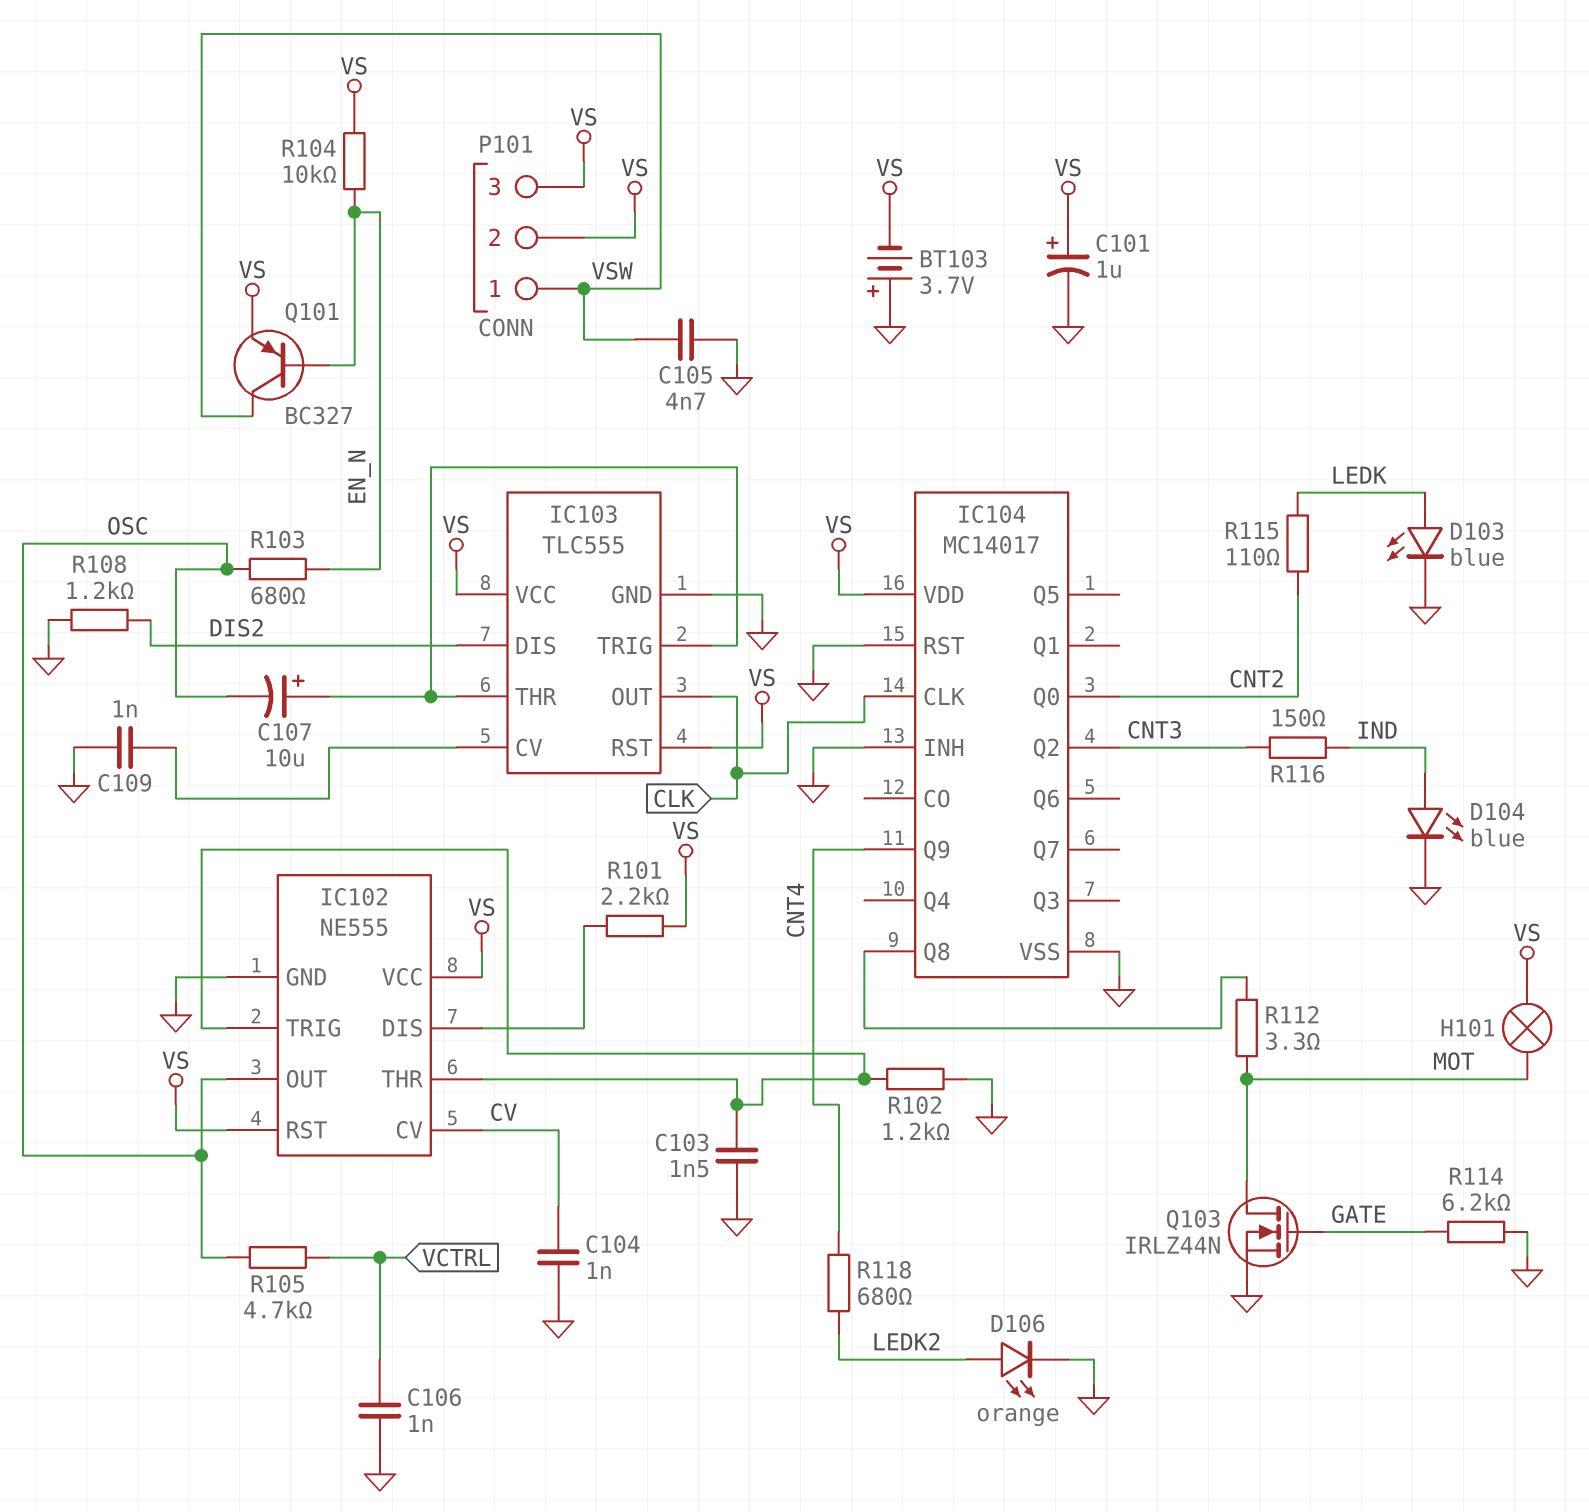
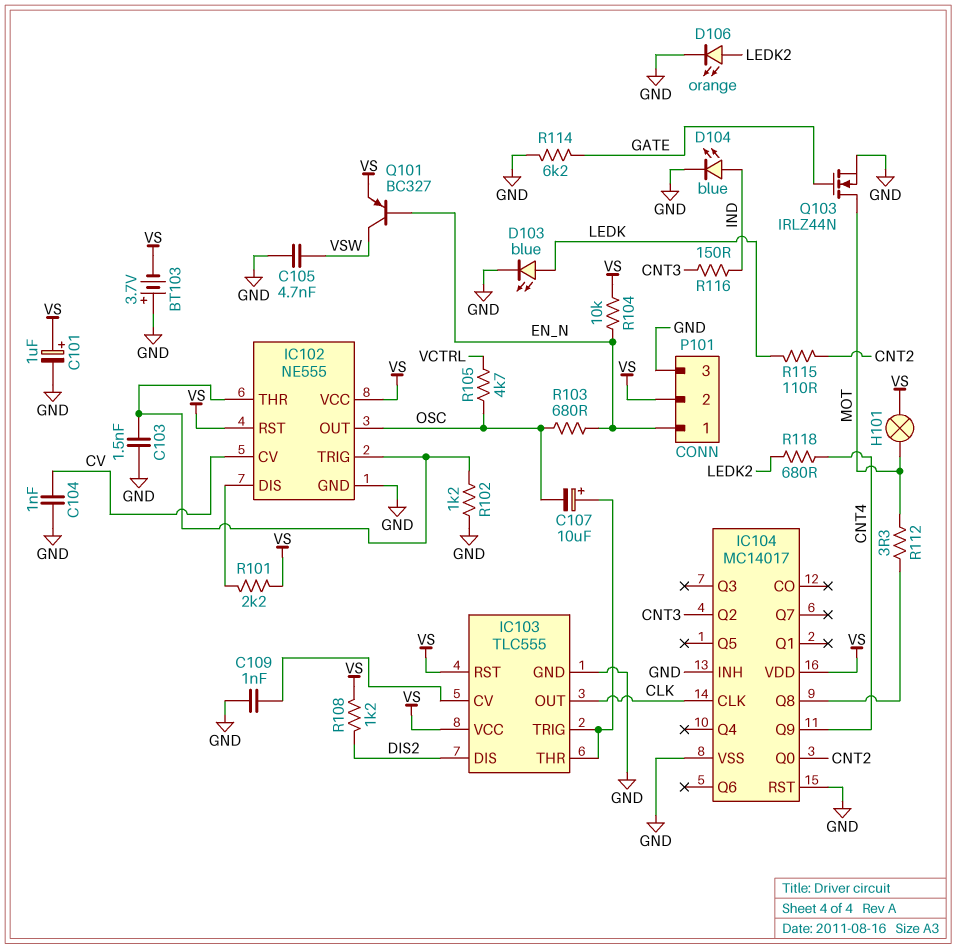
C106: 1nF (GND, VCTRL) -> none
P101 pin 1: VSW -> EN_N
P101 pin 3: VS -> GND
R108: 1.2k (DIS2, GND) -> 1.2k (DIS2, VS)

